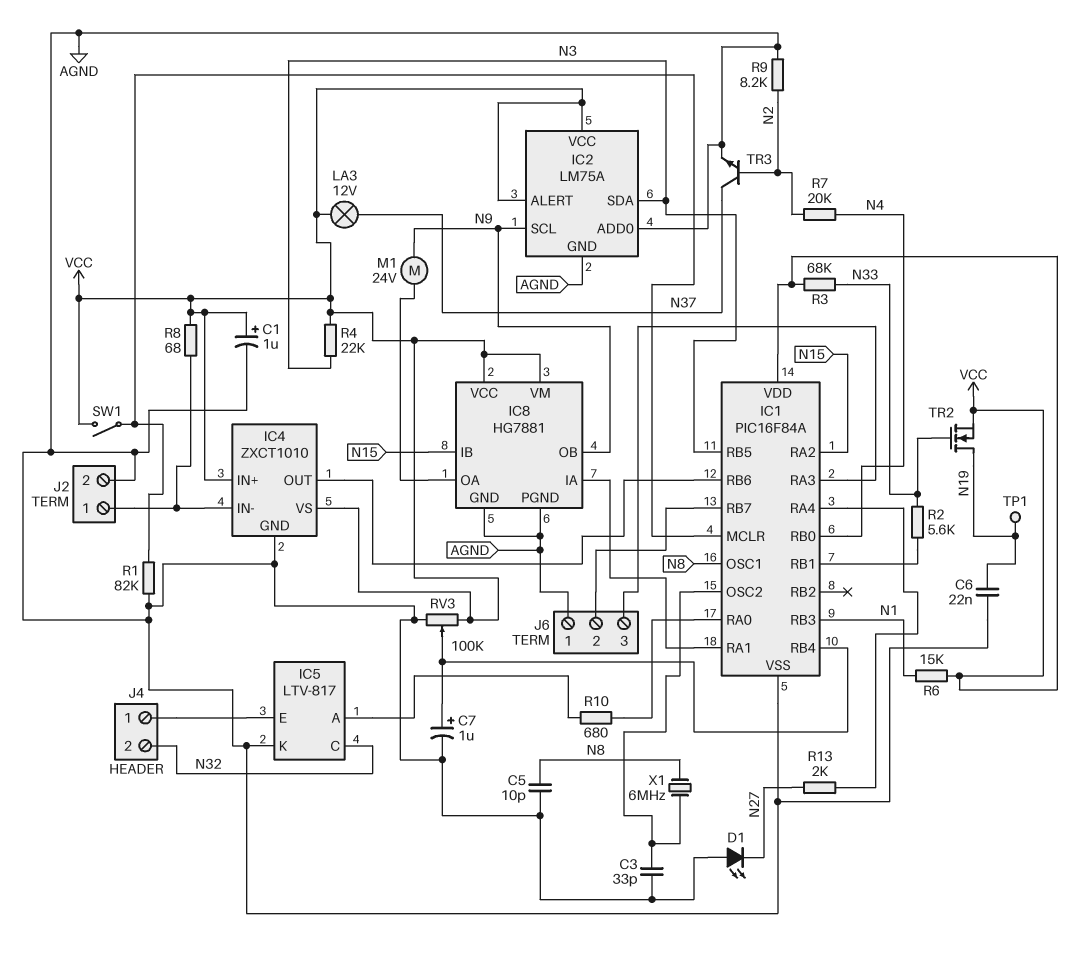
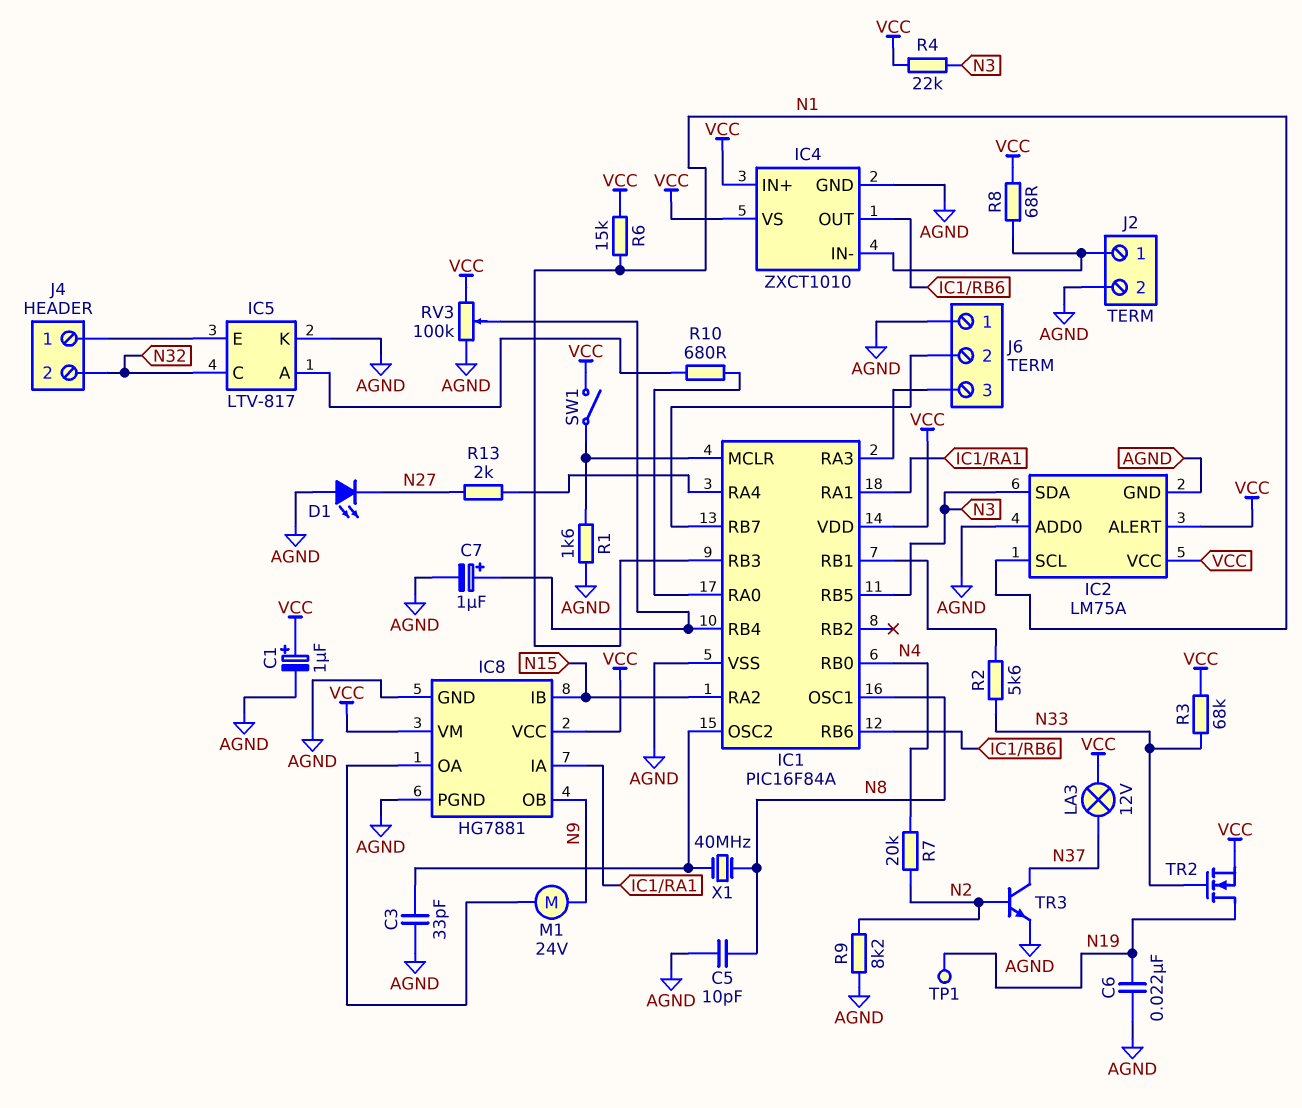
IC2 pin SCL: N9 -> N1
R1: 82k (AGND, IC1/MCLR) -> 1.6k (AGND, IC1/MCLR)
X1: 6MHz (IC1/OSC2, N8) -> 40MHz (IC1/OSC2, N8)

